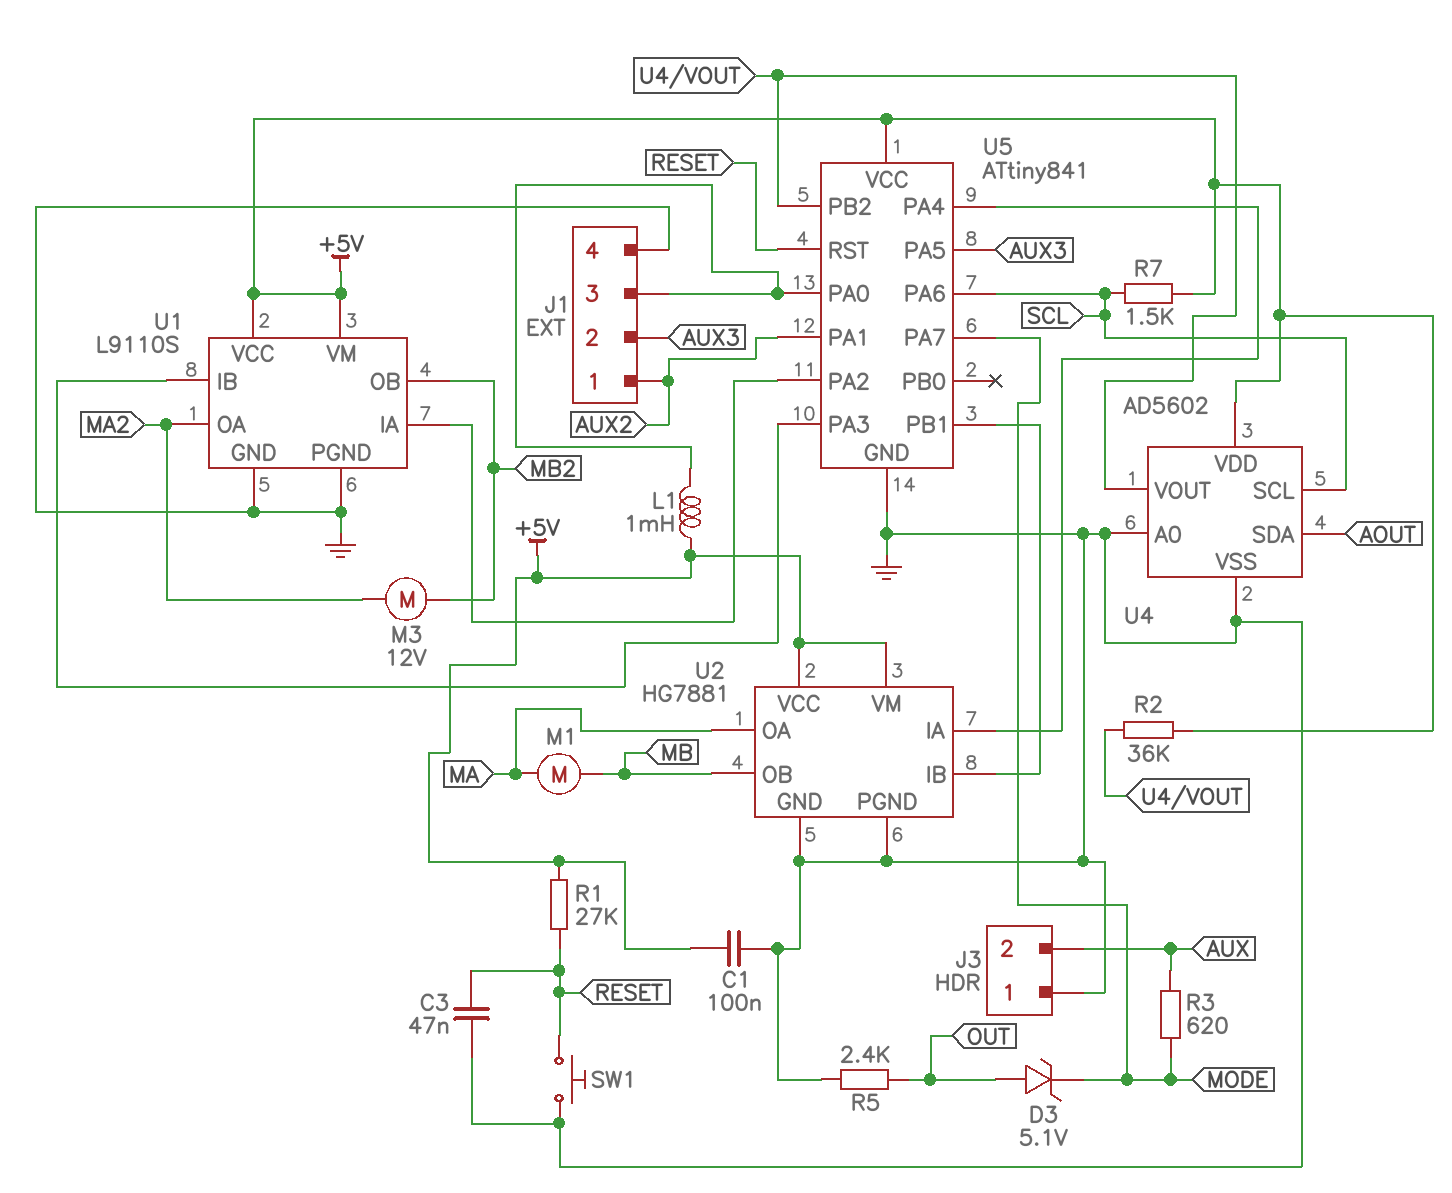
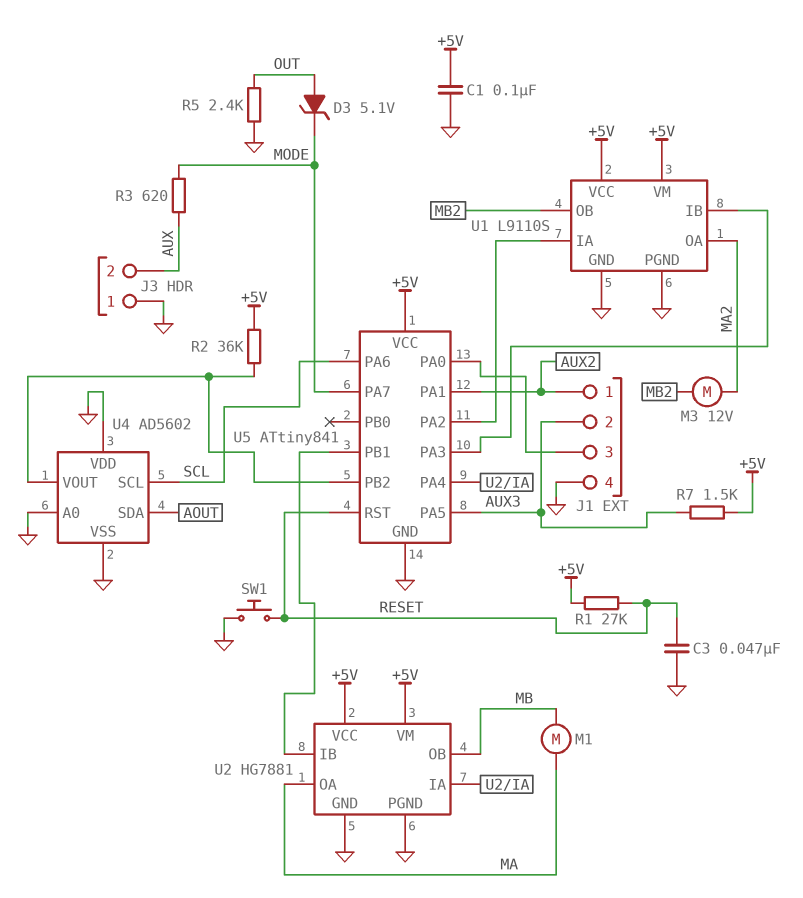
L1: 1mH (+5V, J1/3) -> none
R7: 1.5k (+5V, SCL) -> 1.5k (+5V, AUX3)
U4 pin VDD: +5V -> GND

